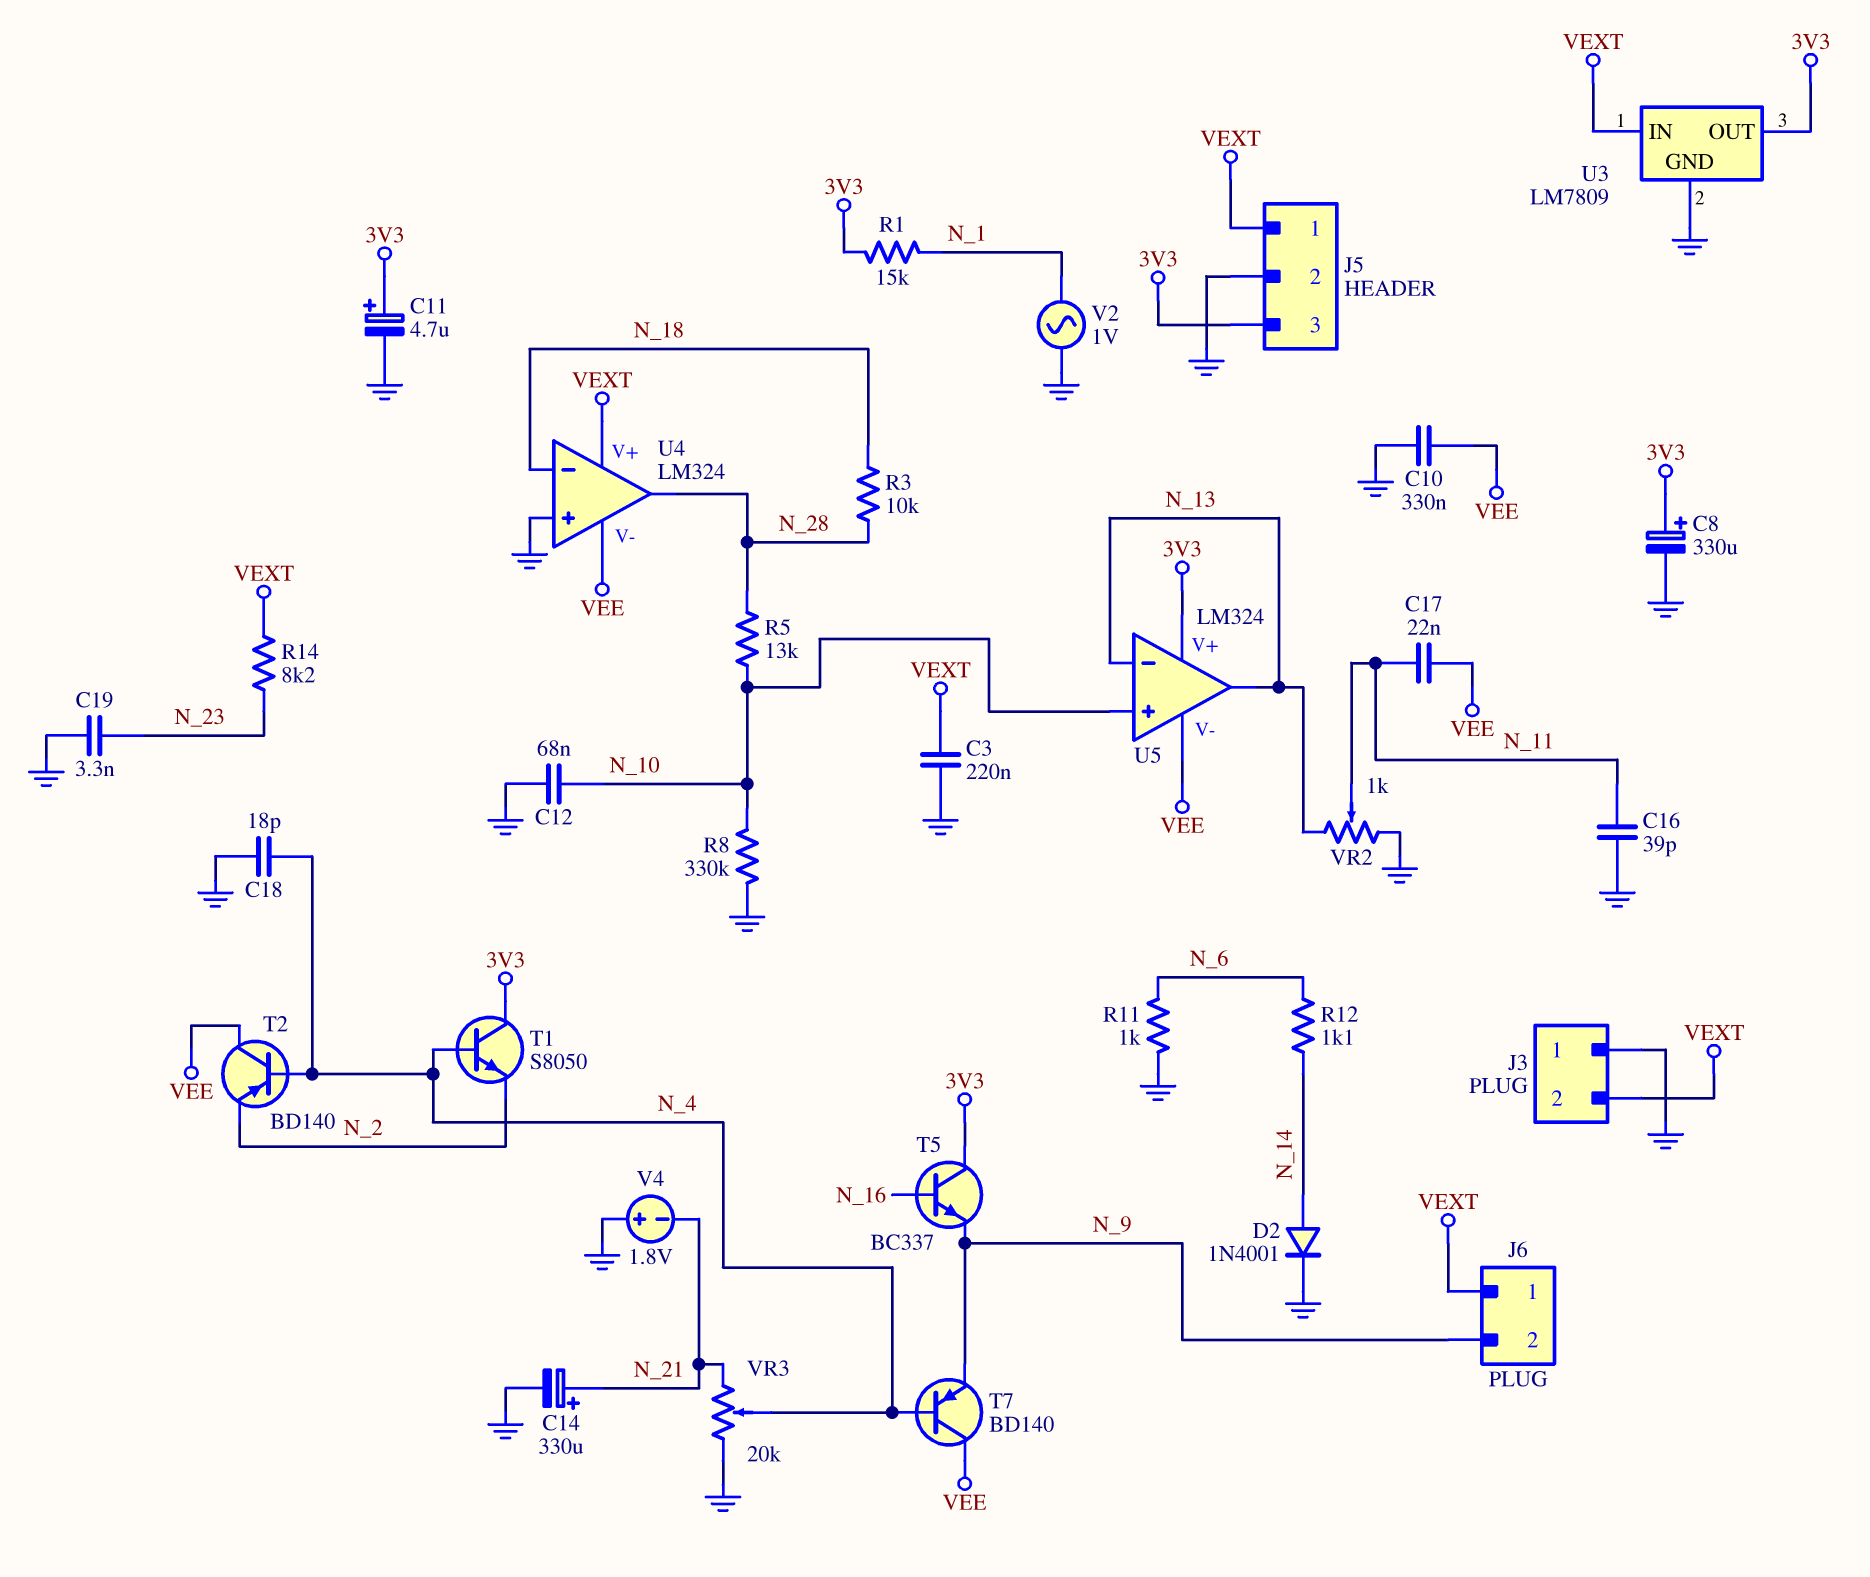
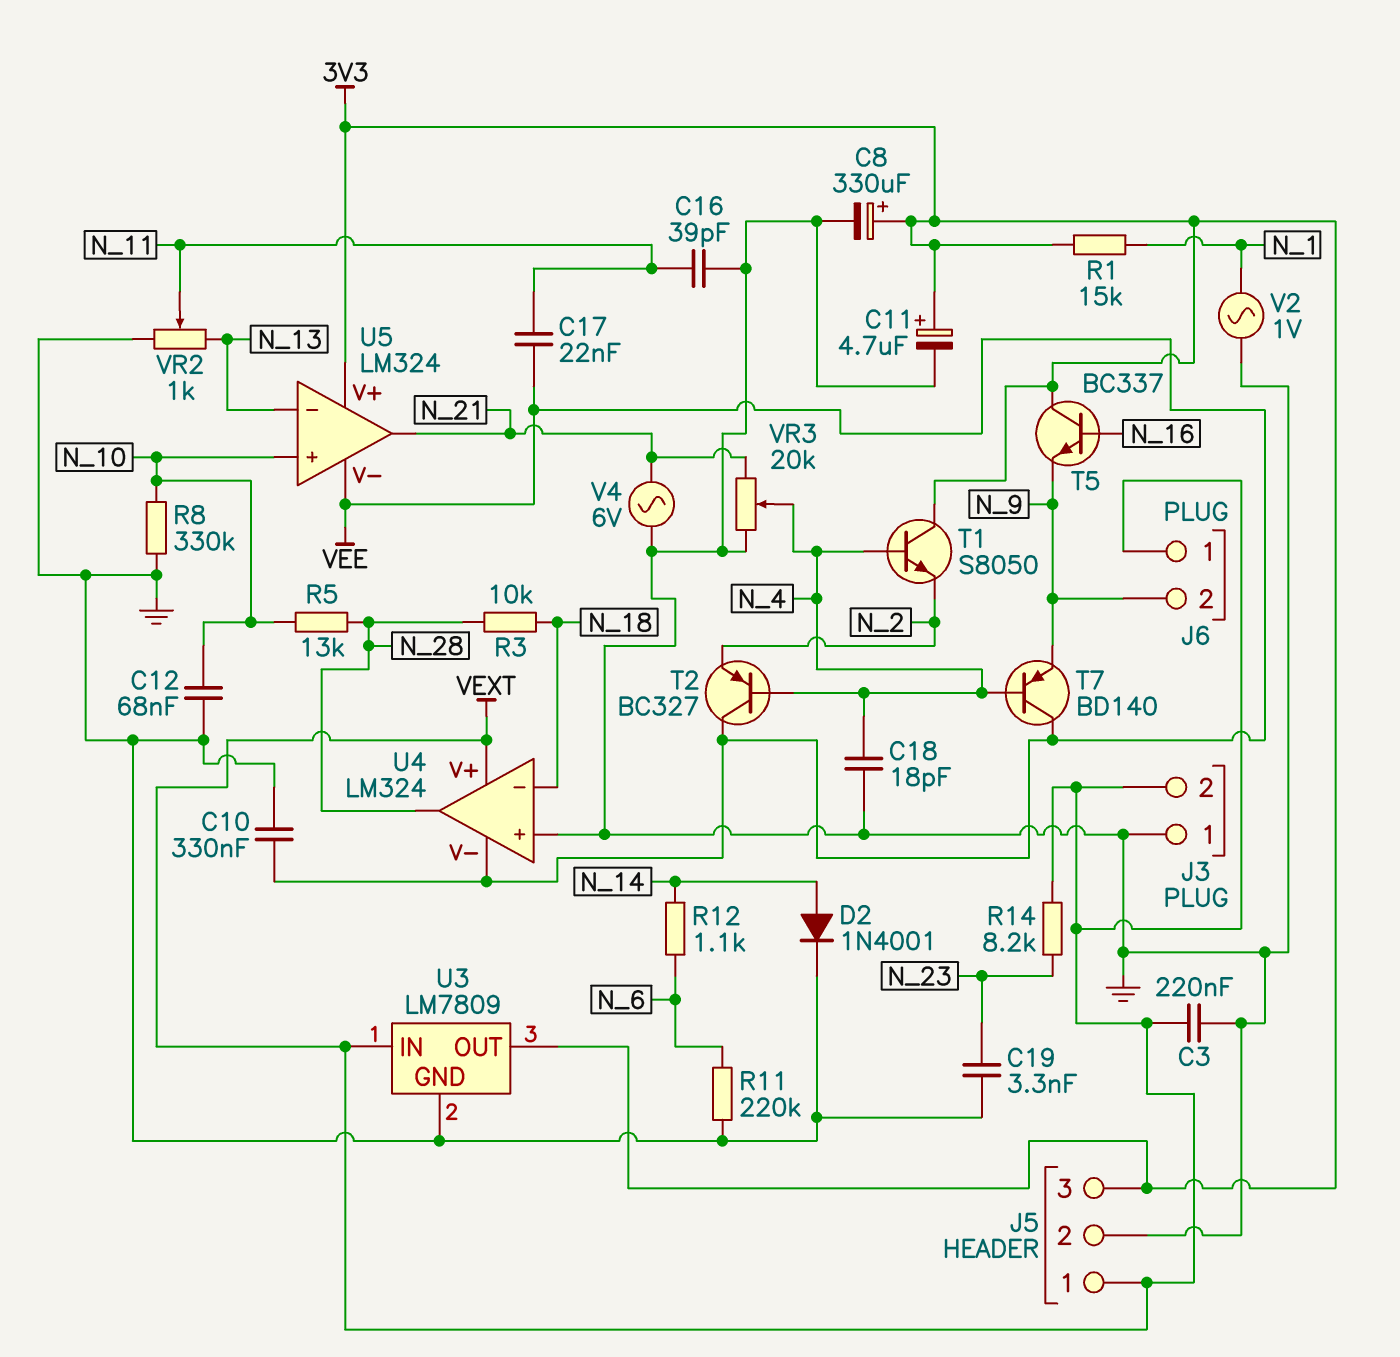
C14: 330uF (plus N_21, minus GND) -> none
R11: 1k (GND, N_6) -> 220k (GND, N_6)
T2: PNP BD140 (B N_4, C VEE, E N_2) -> PNP BC327 (B N_4, C VEE, E N_2)
U5 pin out: N_13 -> N_21
V4: 1.8V (plus GND, minus N_21) -> AC 6V (GND, N_21)

